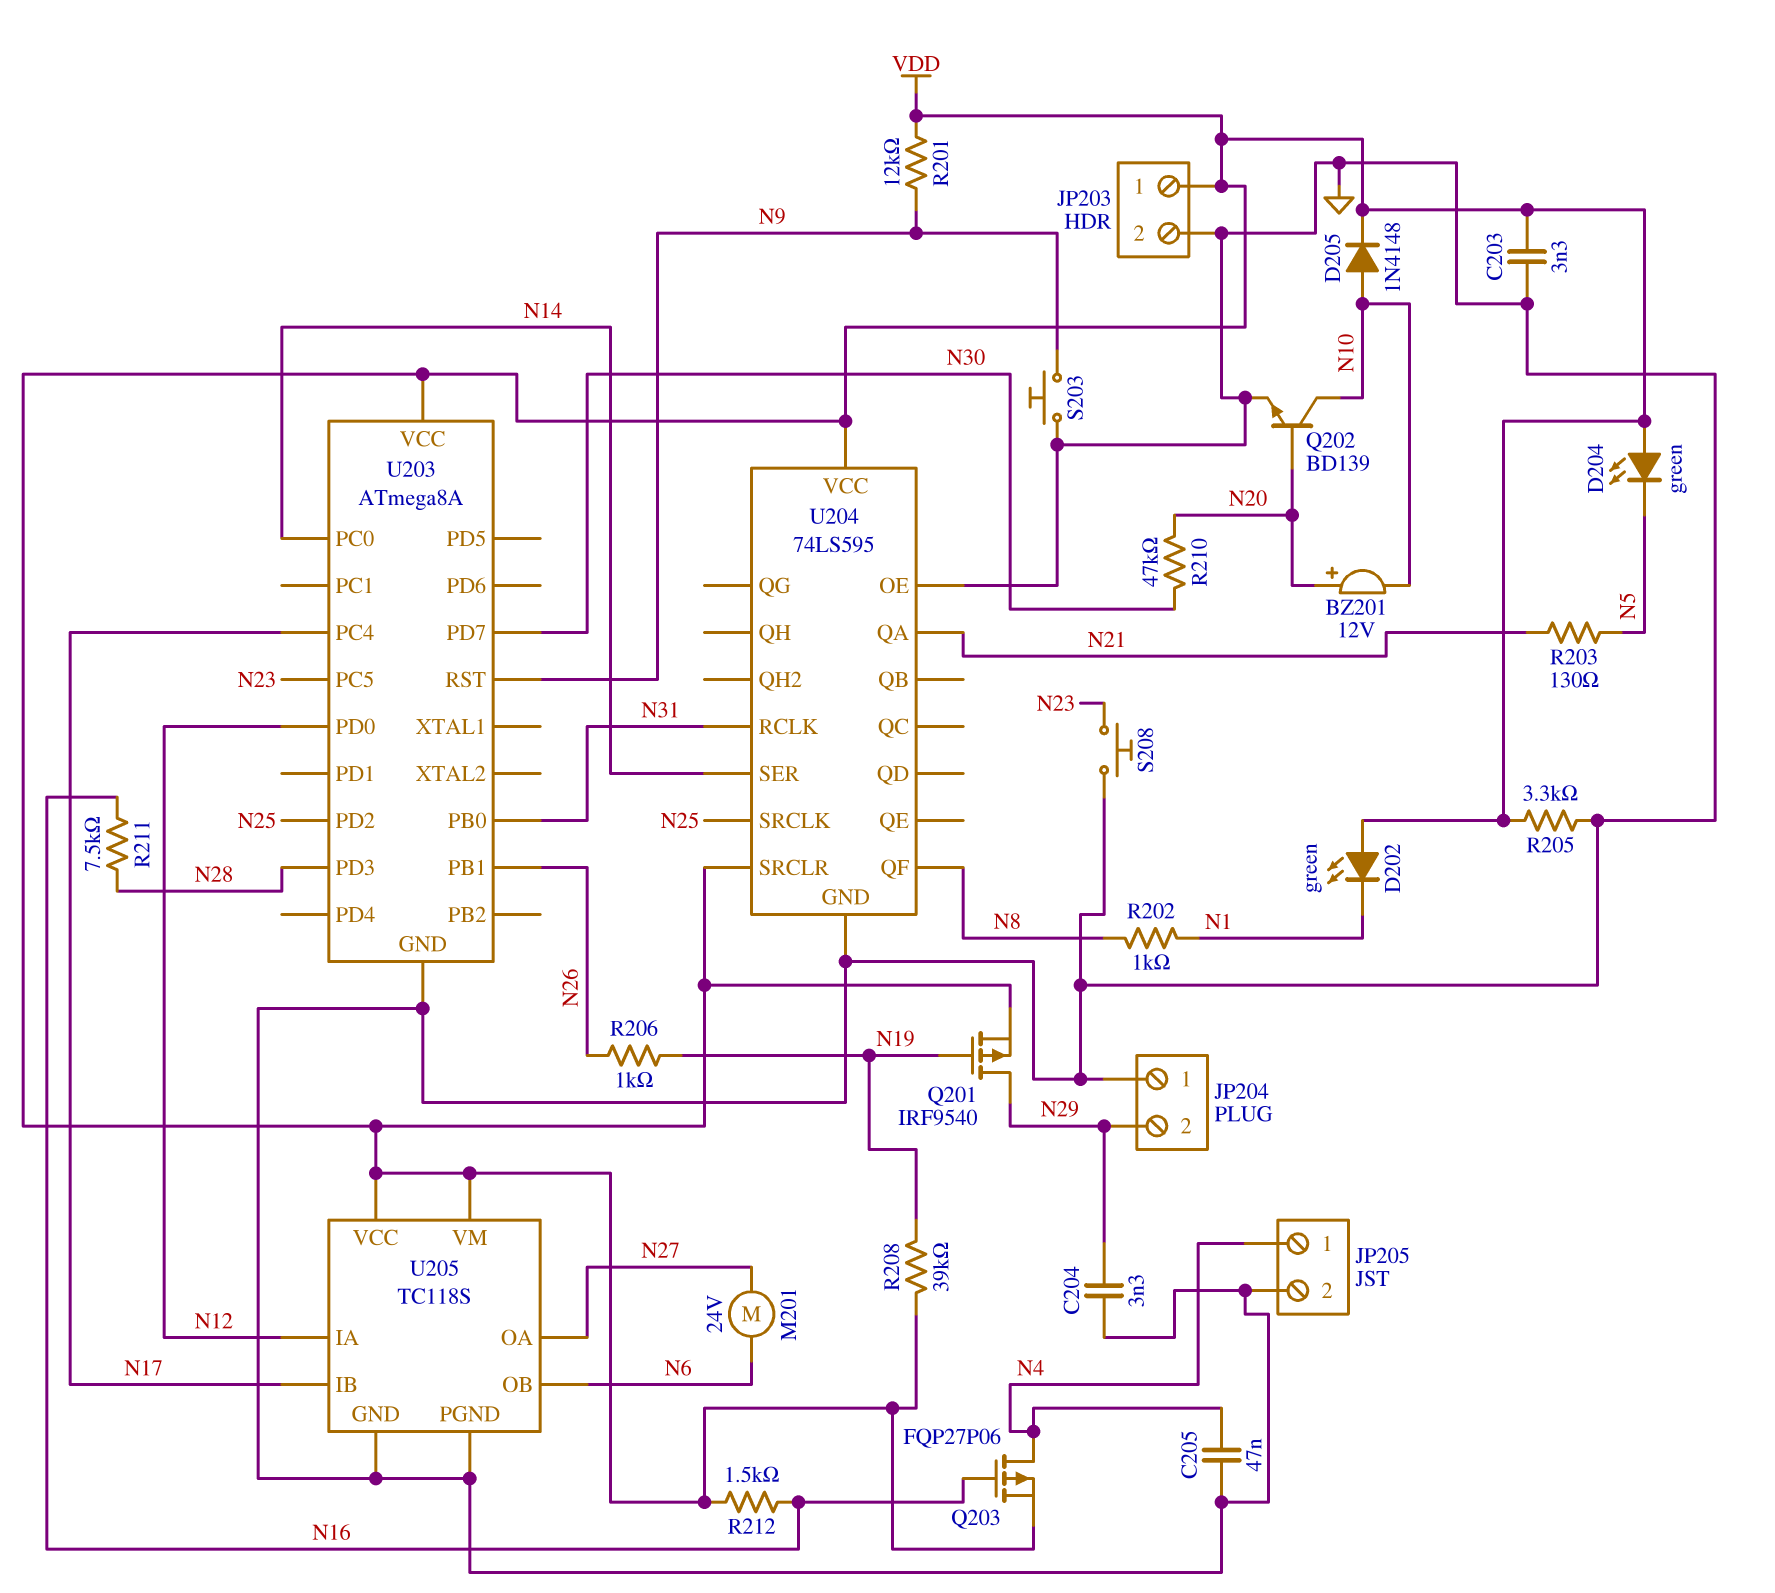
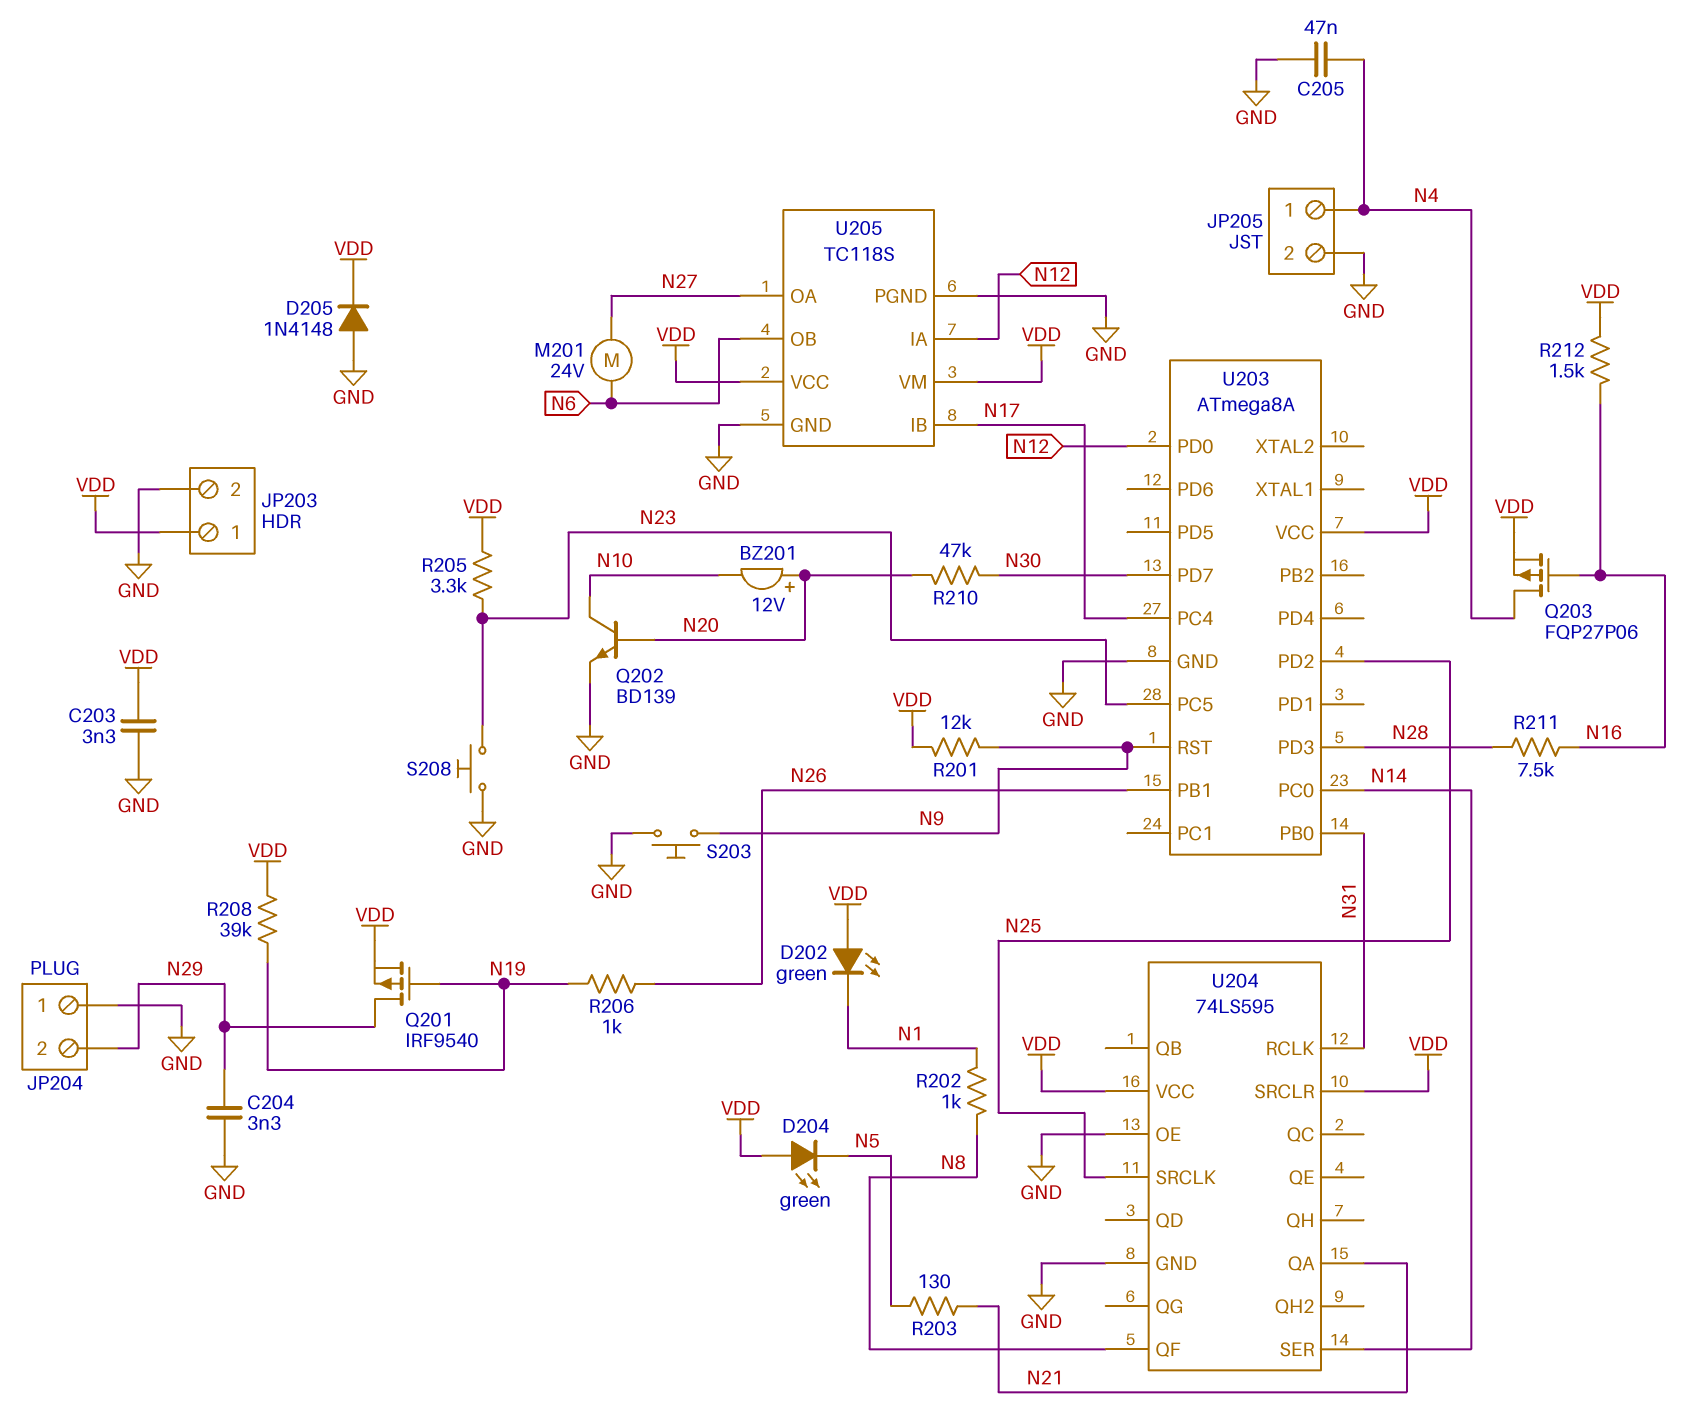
D205: diode 1N4148 (A N10, K VDD) -> diode 1N4148 (A GND, K VDD)
R205: 3.3k (GND, VDD) -> 3.3k (N23, VDD)

